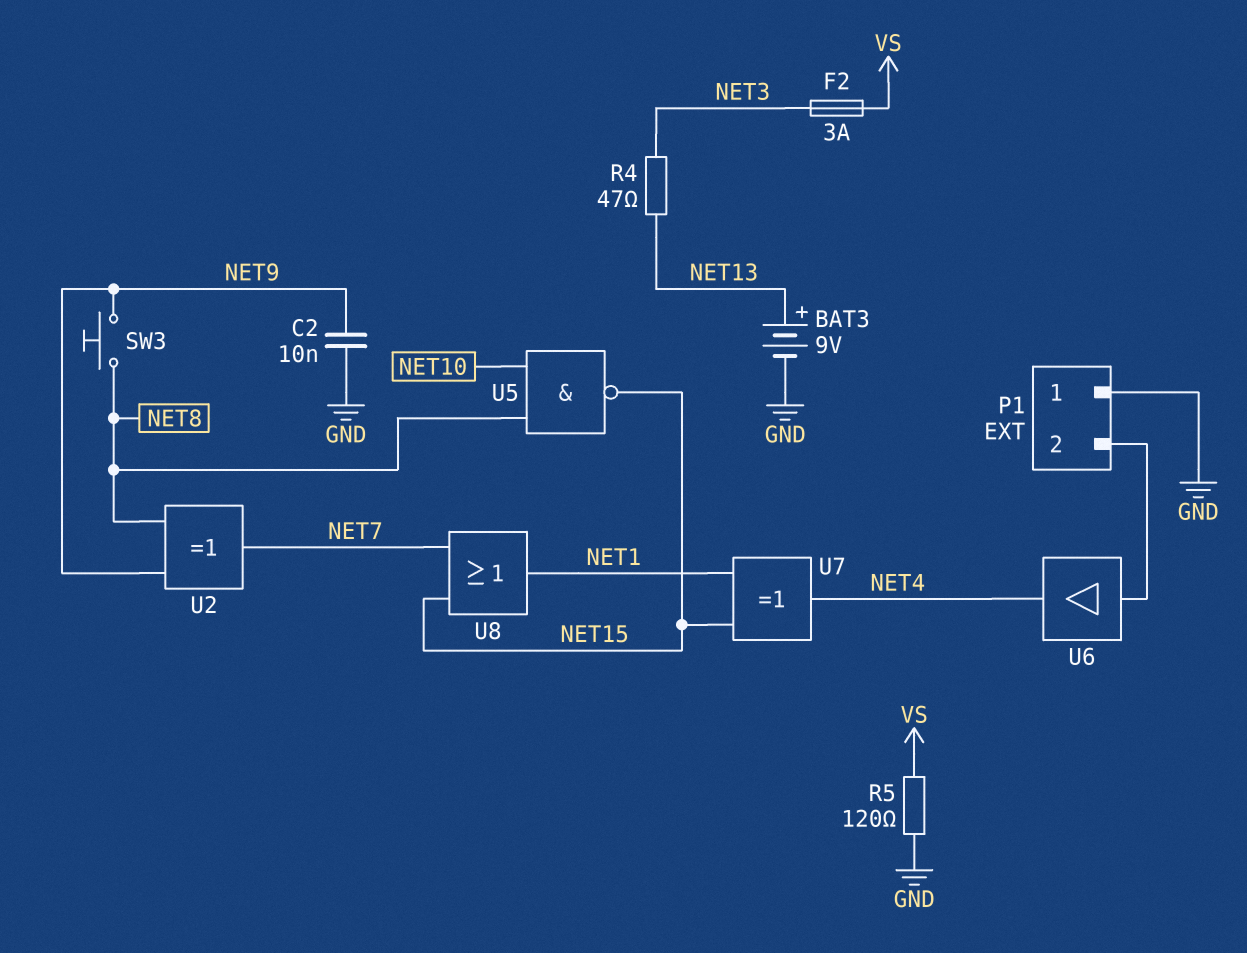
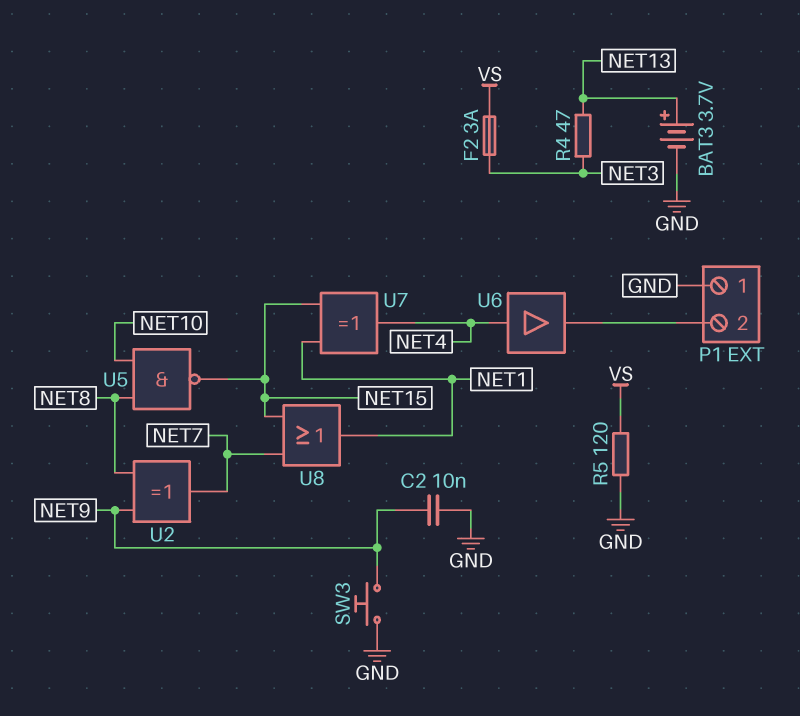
BAT3: 9V (plus NET13, minus GND) -> 3.7V (plus NET13, minus GND)
SW3: button (NET8, NET9) -> button (GND, NET9)
U6: buffer (in P1/2, out NET4) -> buffer (in NET4, out P1/2)

